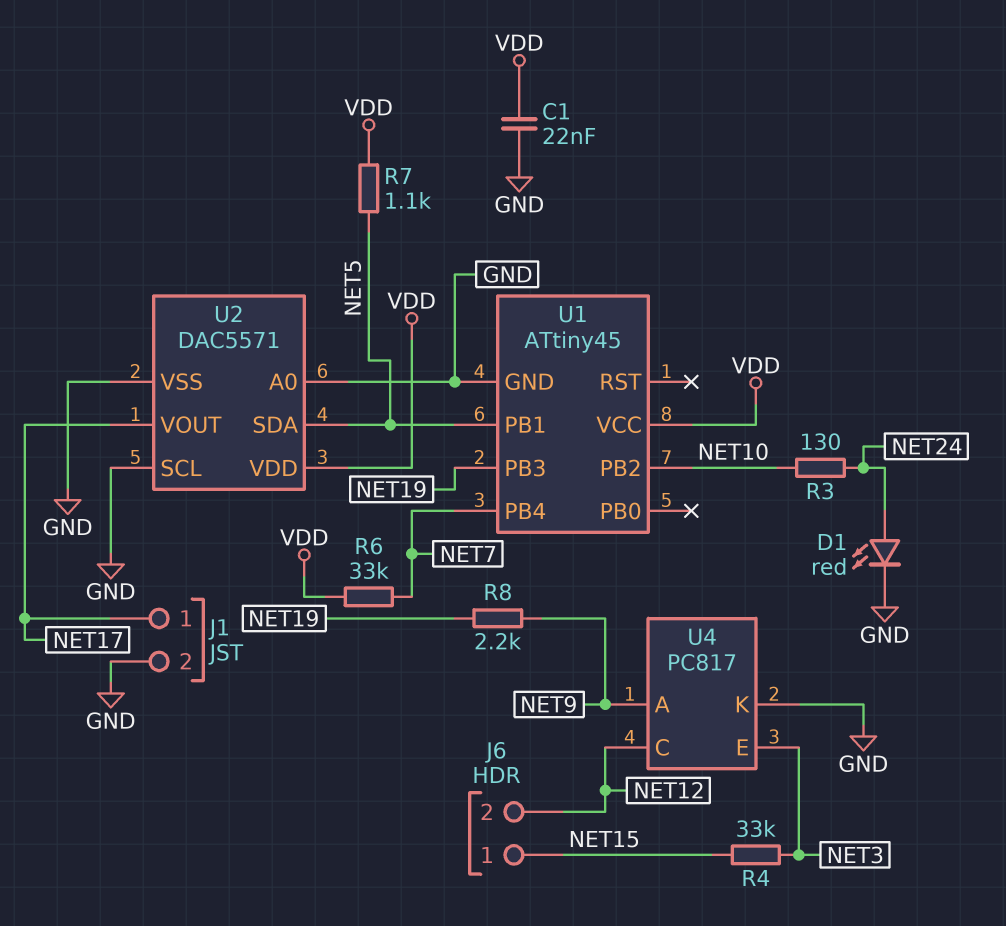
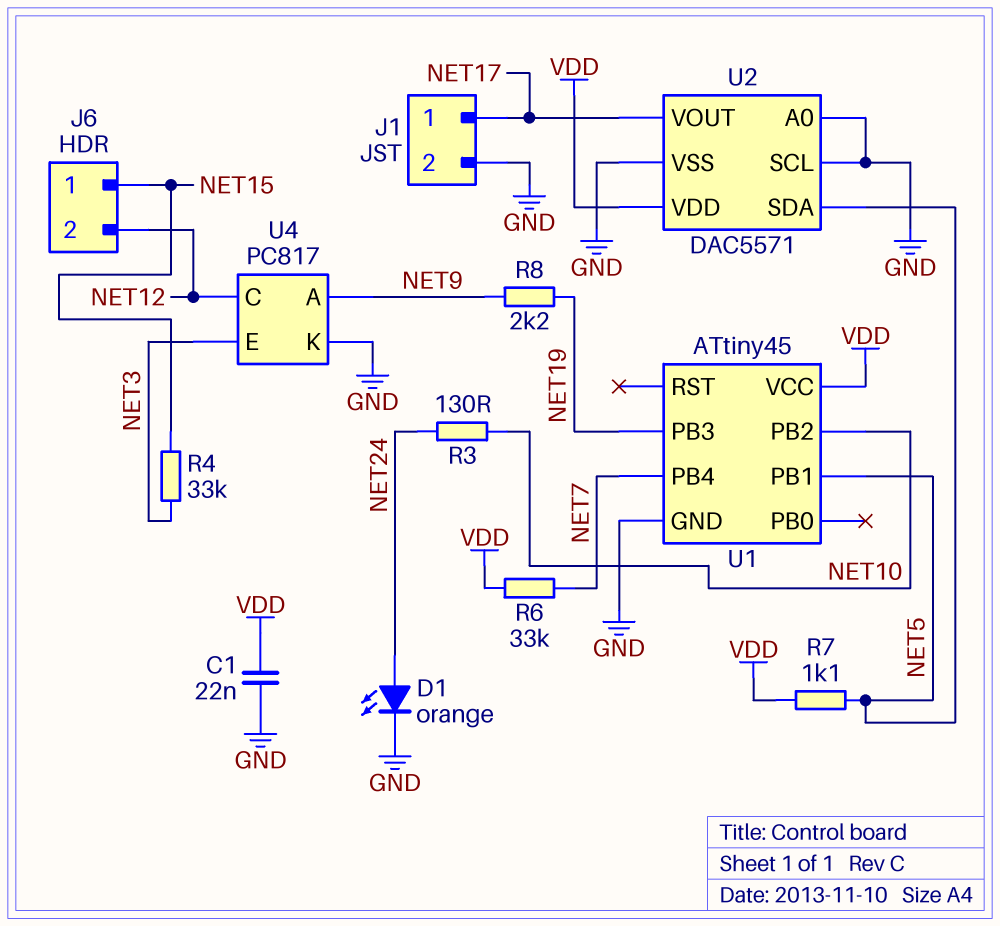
D1: LED red (A NET24, K GND) -> LED orange (A NET24, K GND)

